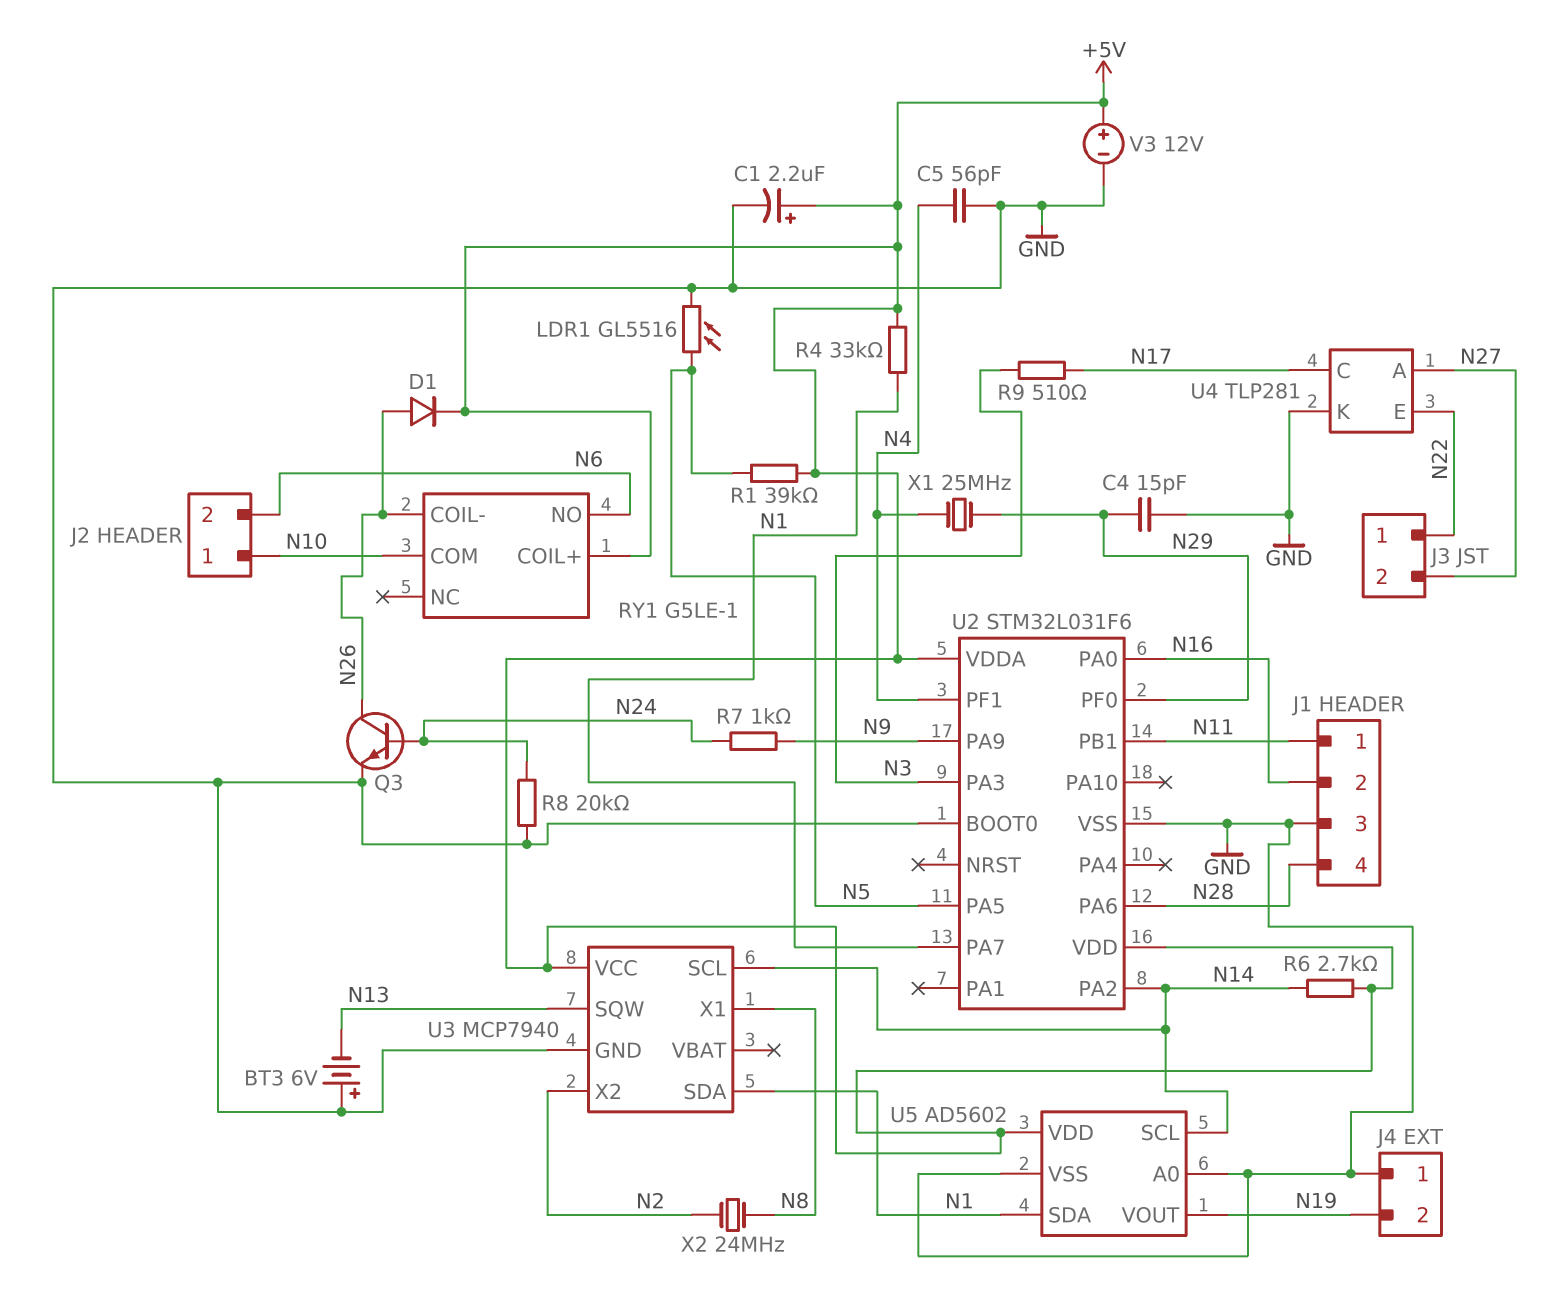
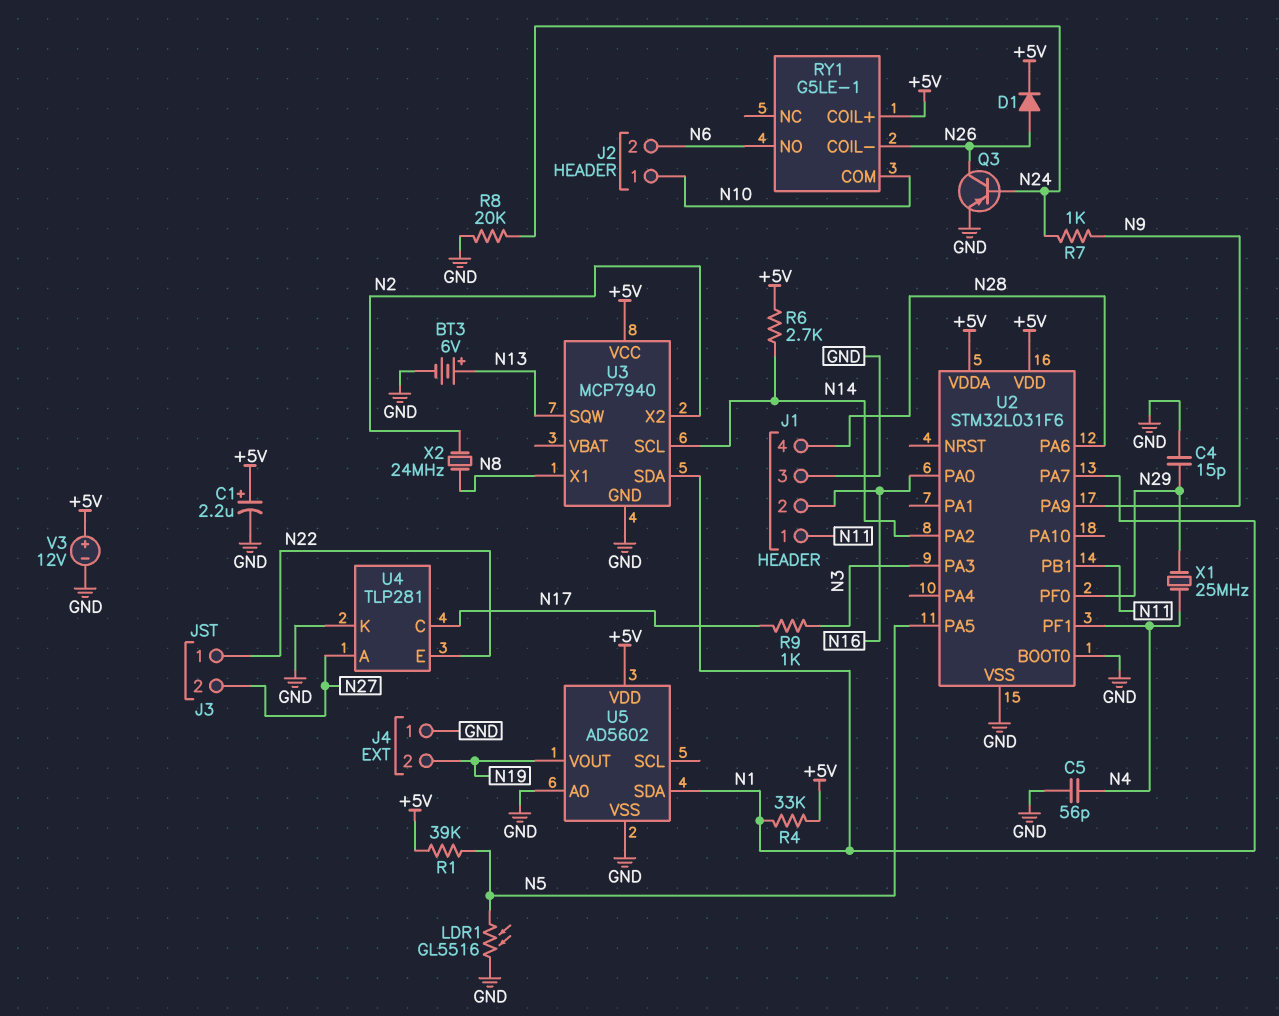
BT3: 6V (plus GND, minus N13) -> 6V (plus N13, minus GND)
Q3: NPN (B N24, C N26, E GND) -> PNP (B N24, C N26, E GND)
R9: 510 (N3, N17) -> 1k (N3, N17)
U5 pin SCL: N14 -> none

